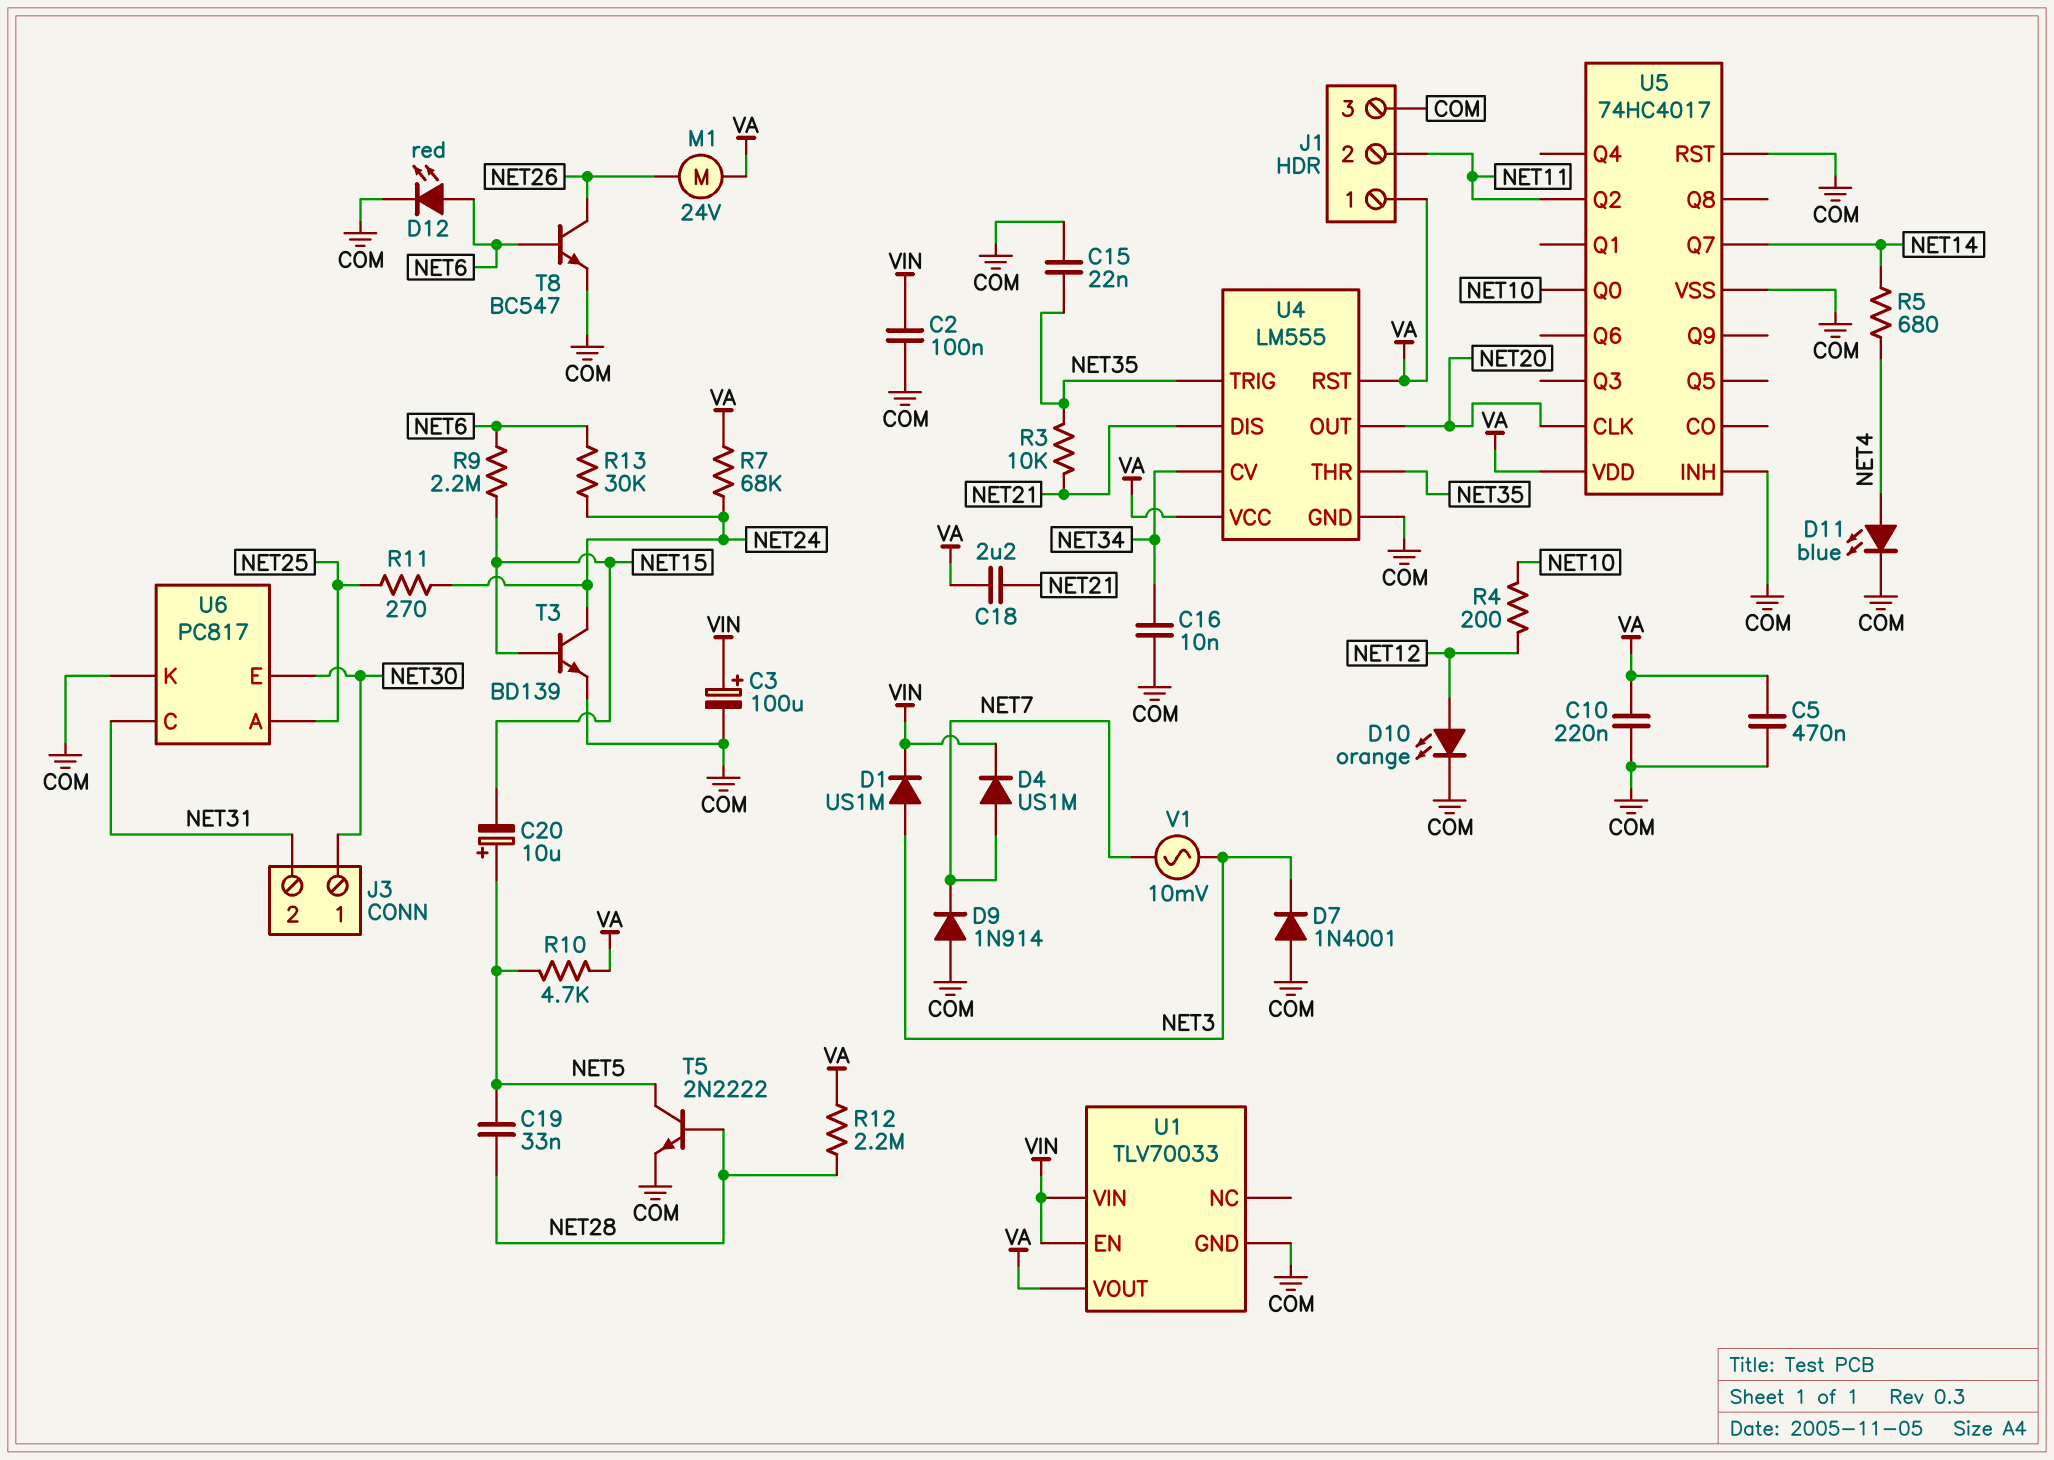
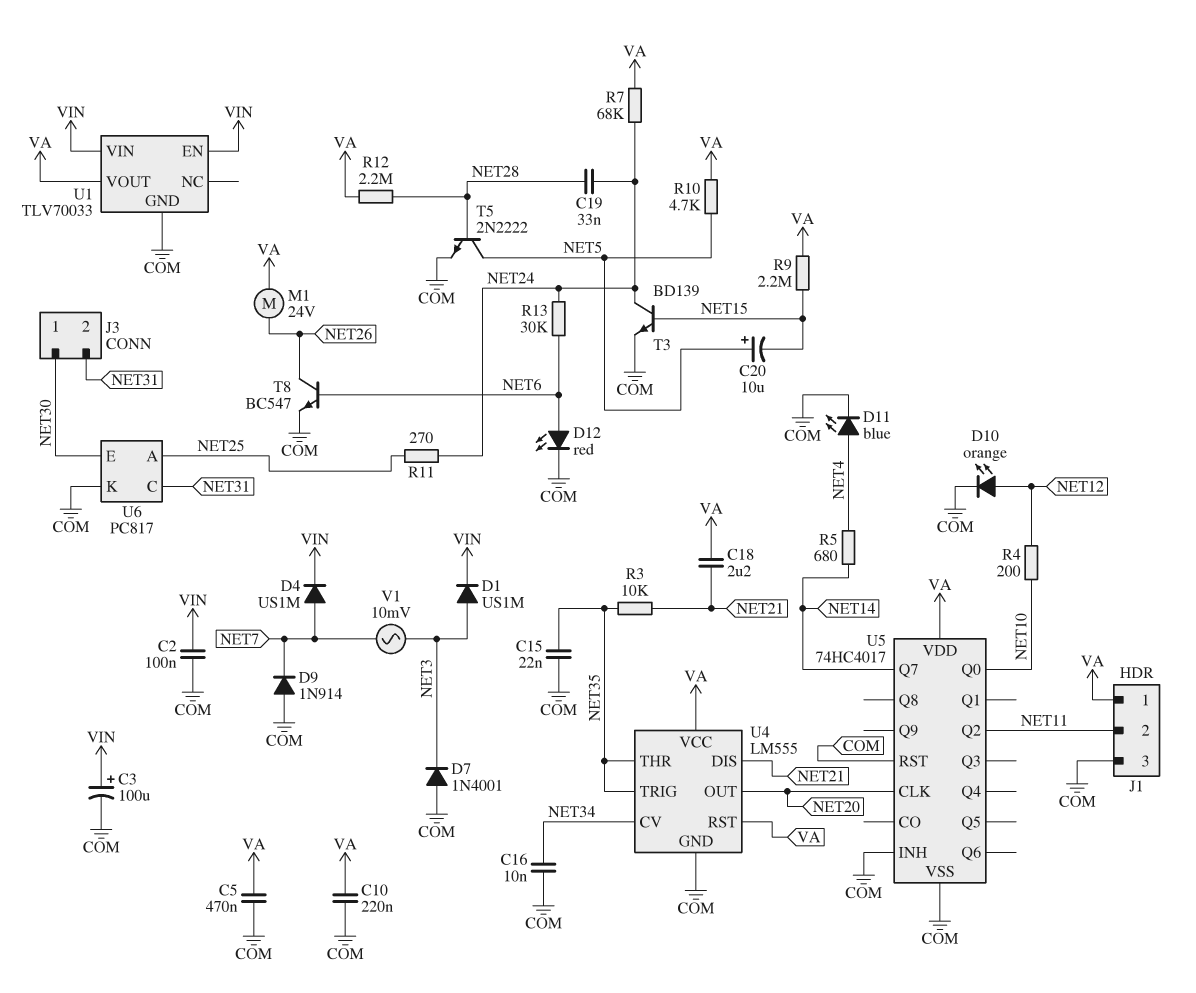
C19: 33nF (NET5, NET28) -> 33nF (NET24, NET28)
R9: 2.2M (NET6, NET15) -> 2.2M (NET15, VA)

